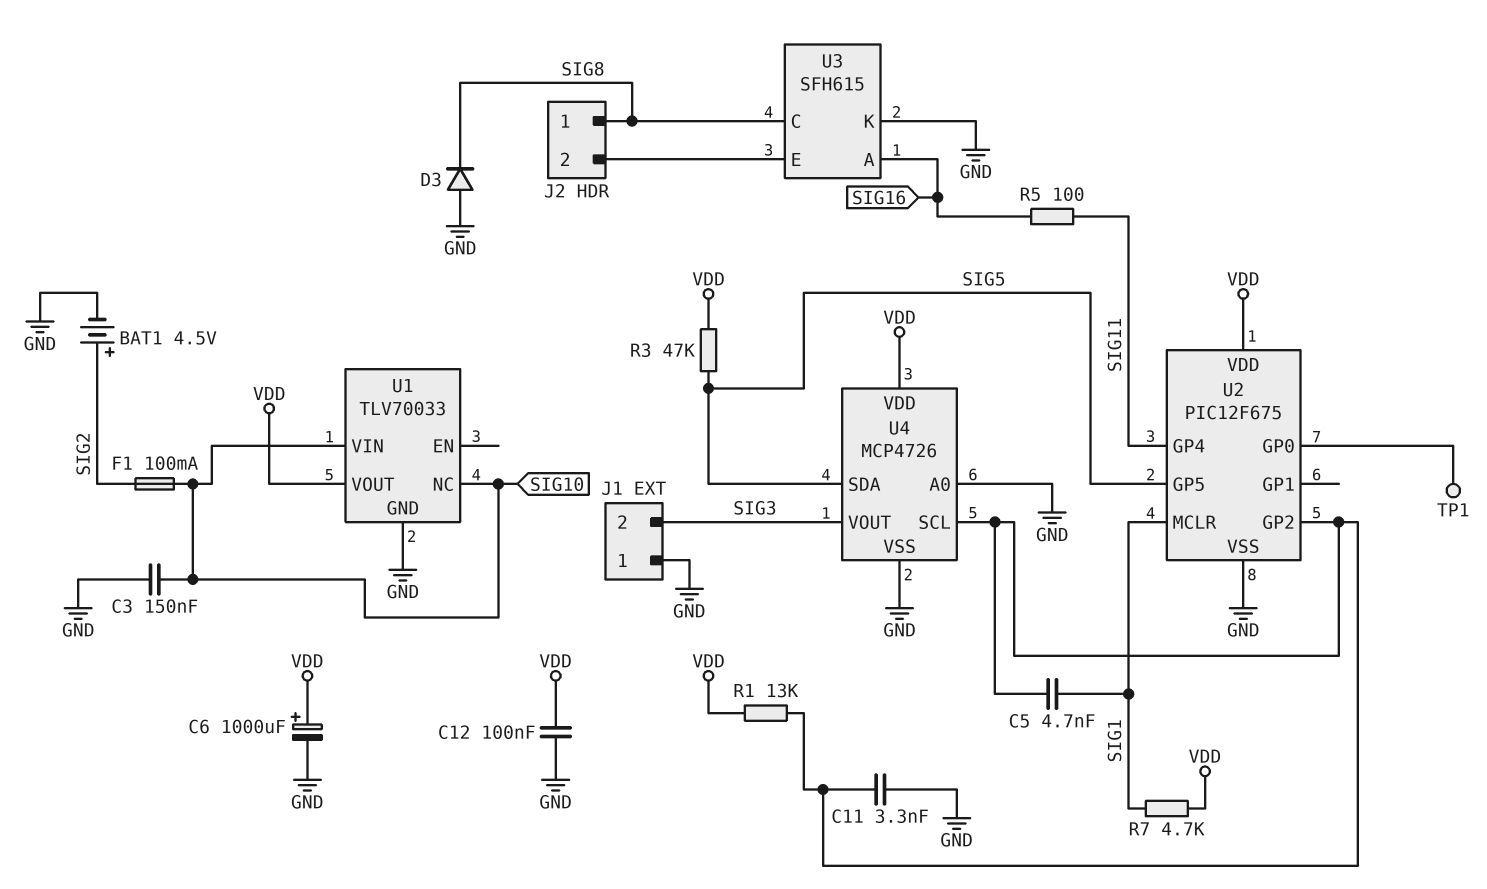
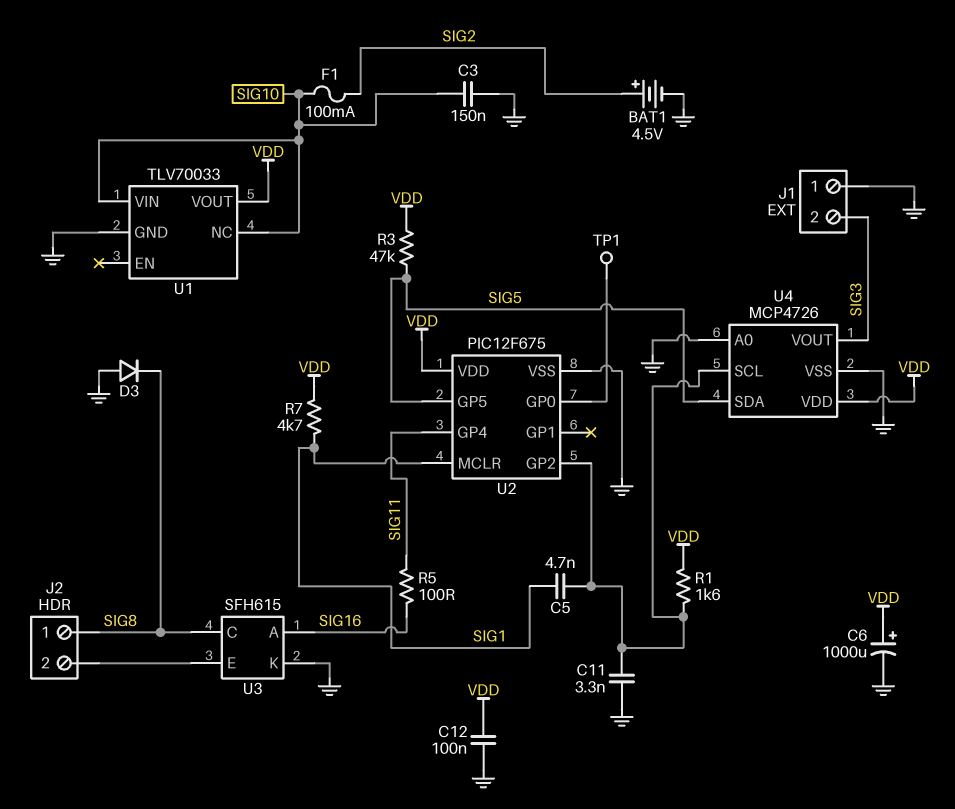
R1: 13k (U2/GP2, VDD) -> 1.6k (U2/GP2, VDD)

